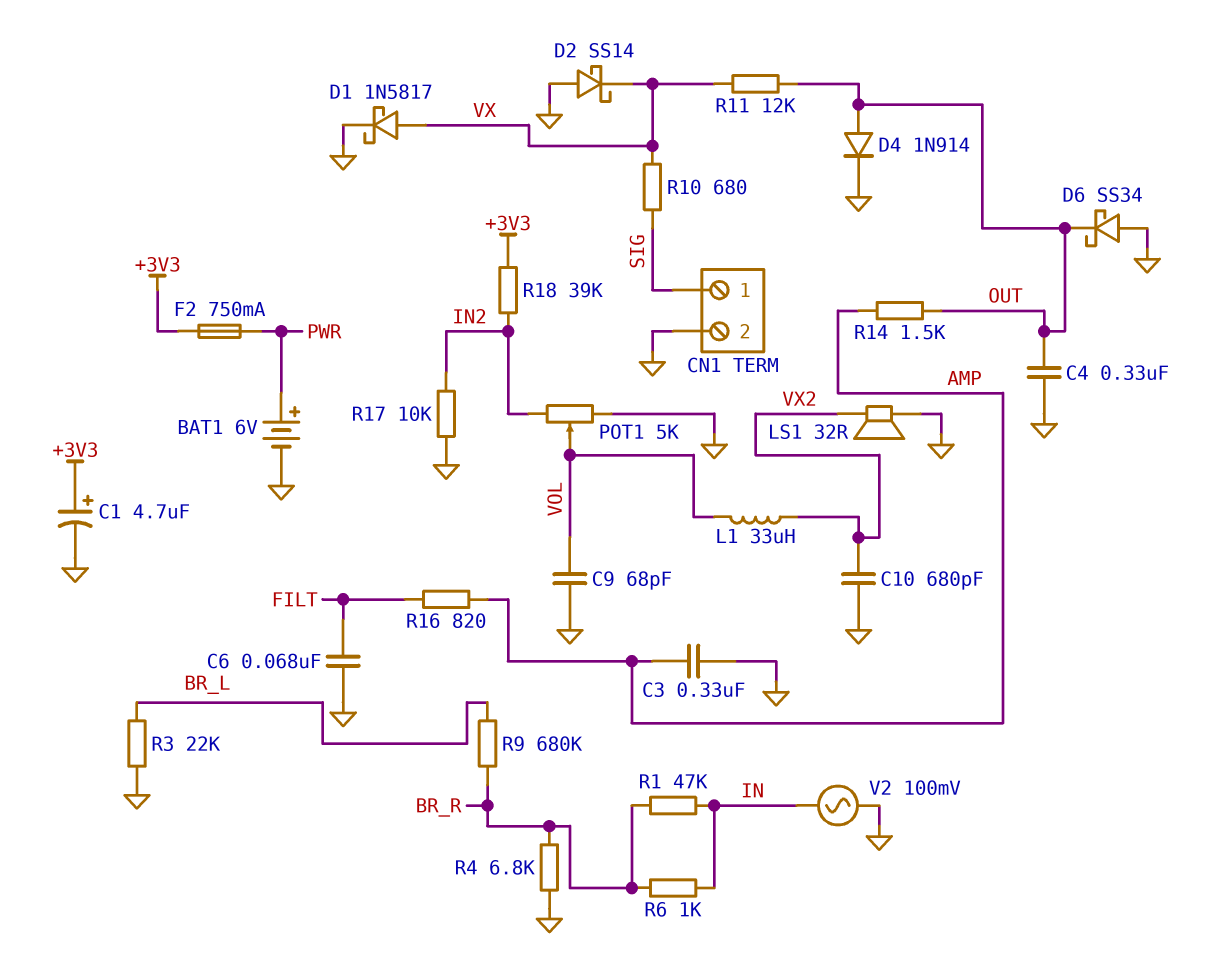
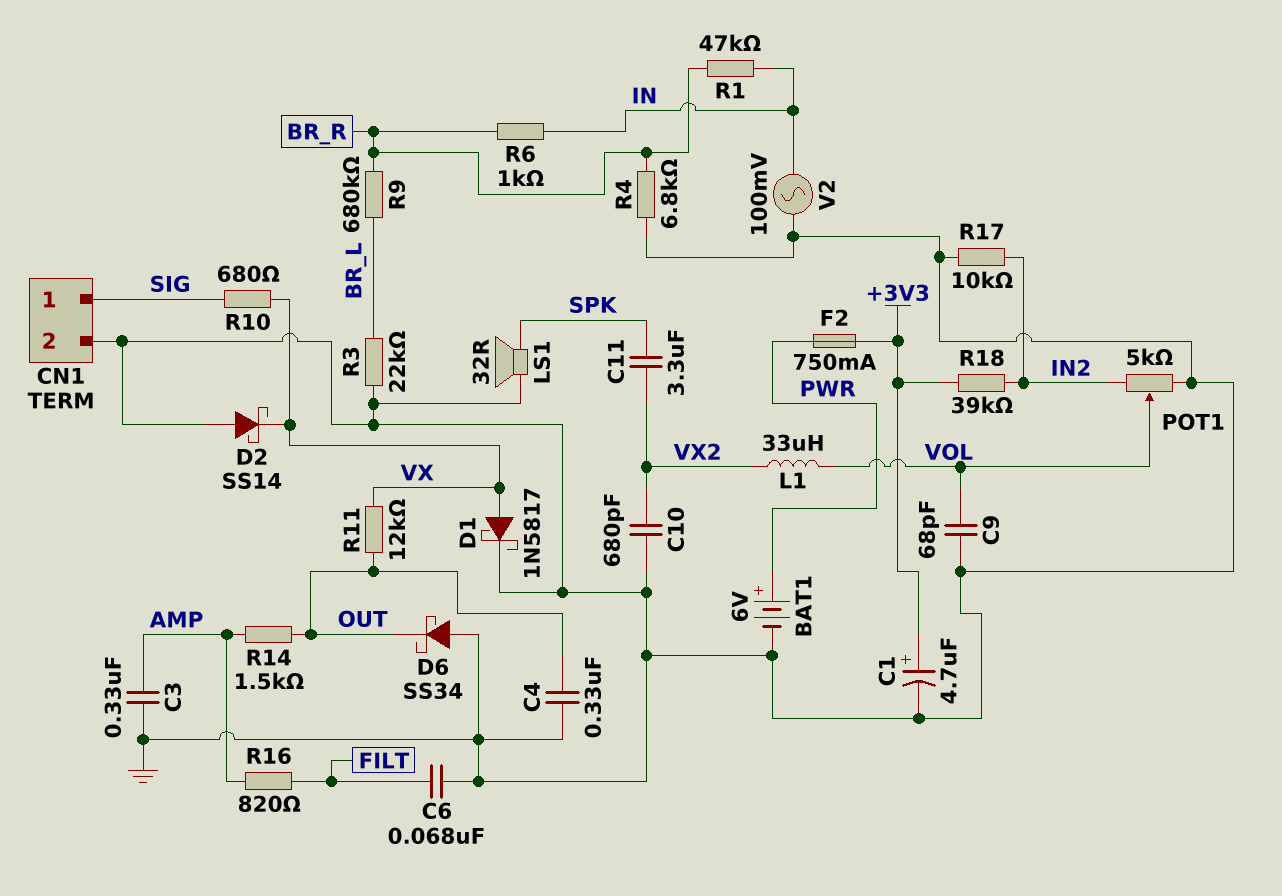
C11: none -> 3.3uF (SPK, VX2)
D4: diode 1N914 (A OUT, K GND) -> none
LS1: speaker 32R (GND, VX2) -> speaker 32R (GND, SPK)

